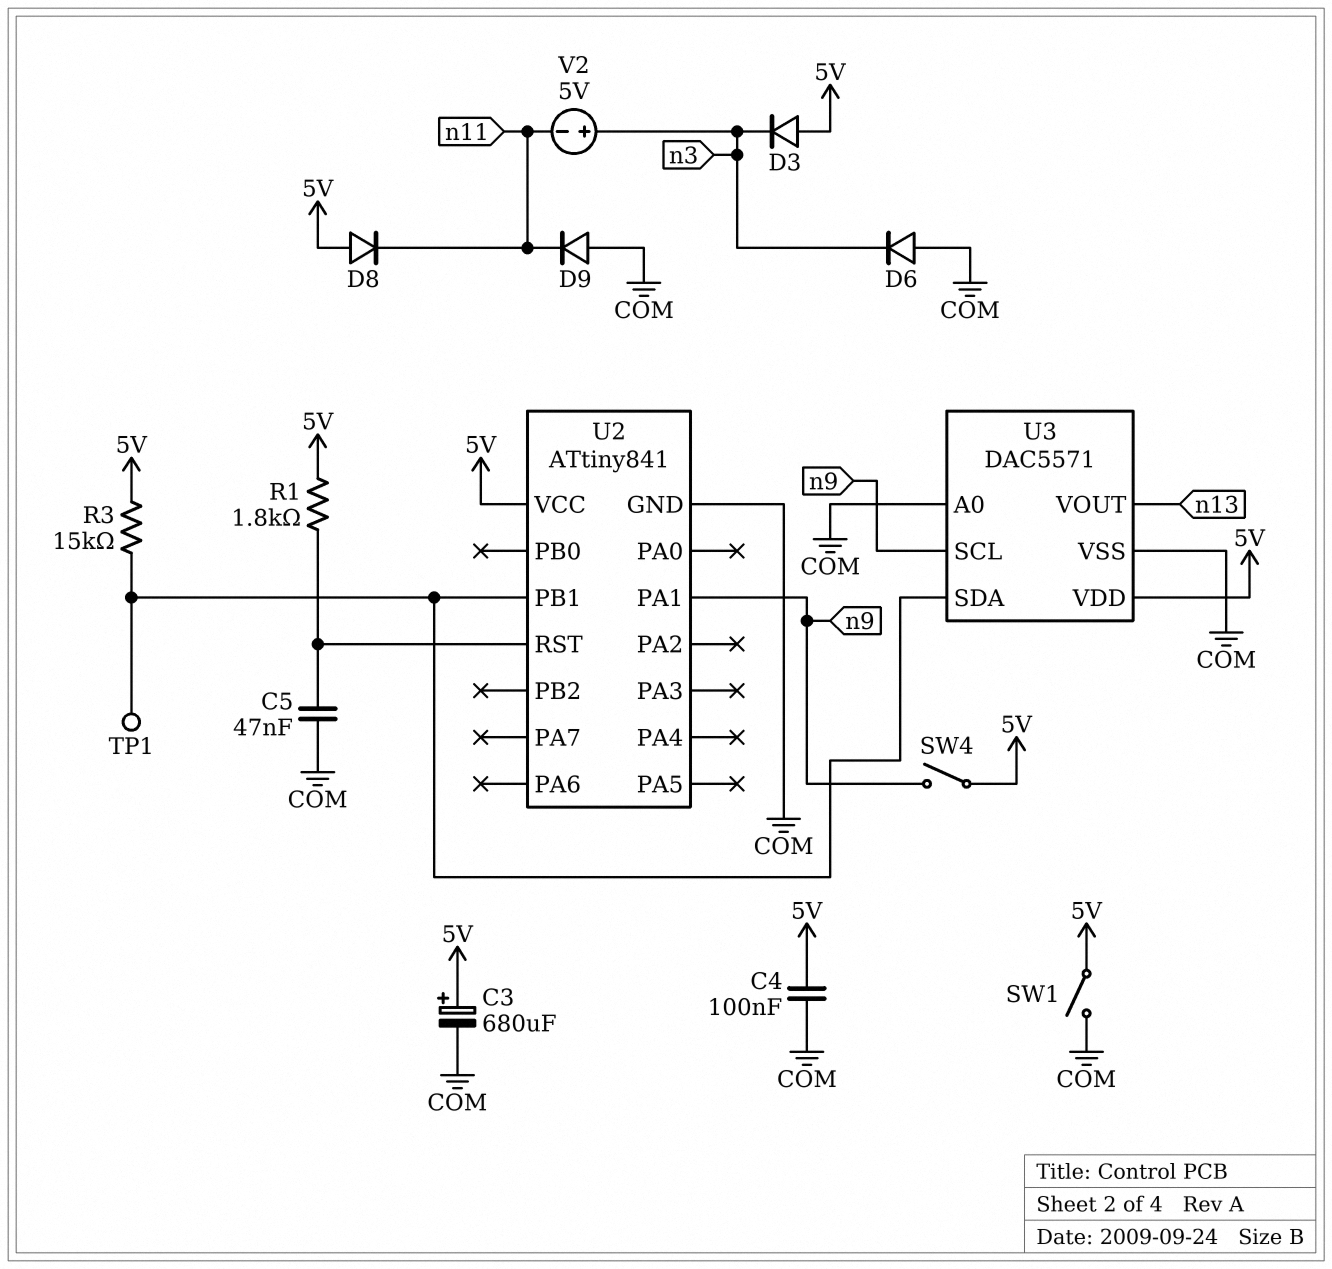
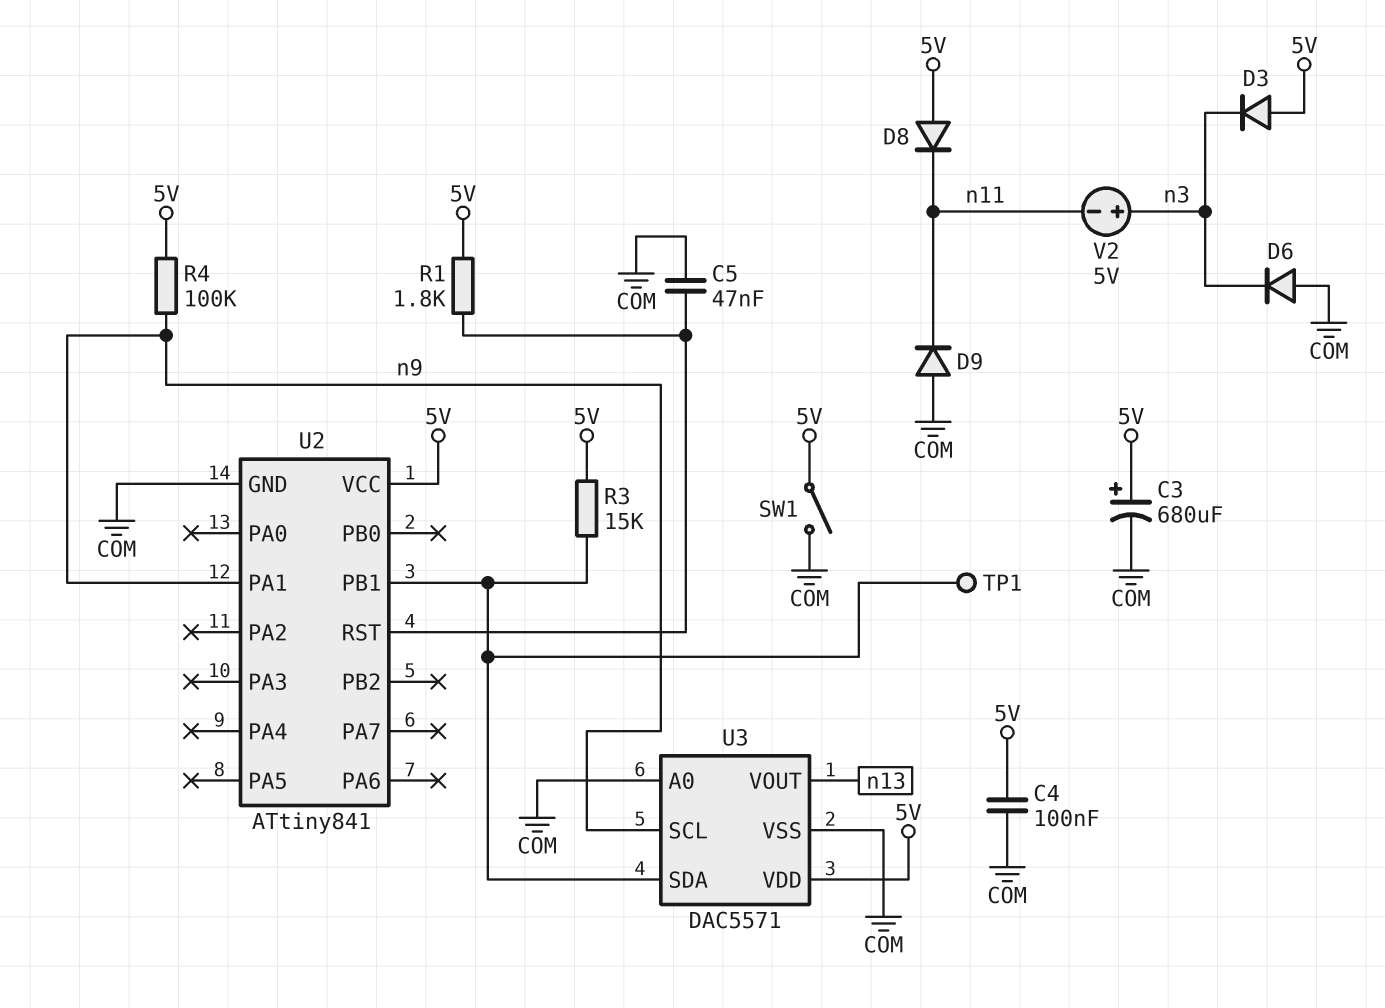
R4: none -> 100k (5V, n9)
SW4: switch (5V, n9) -> none

